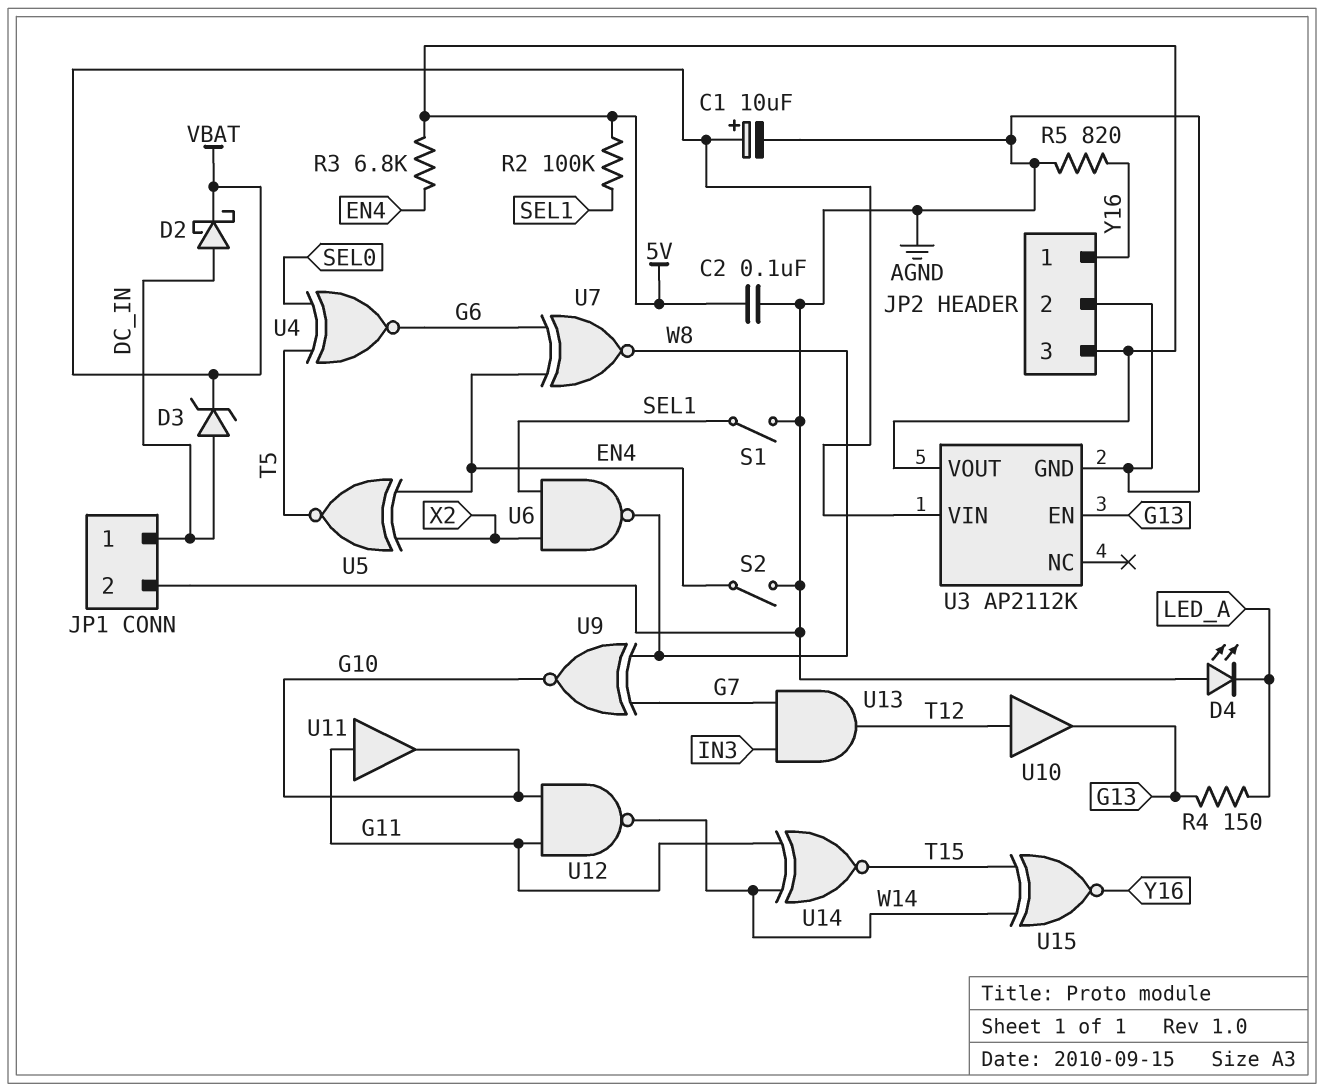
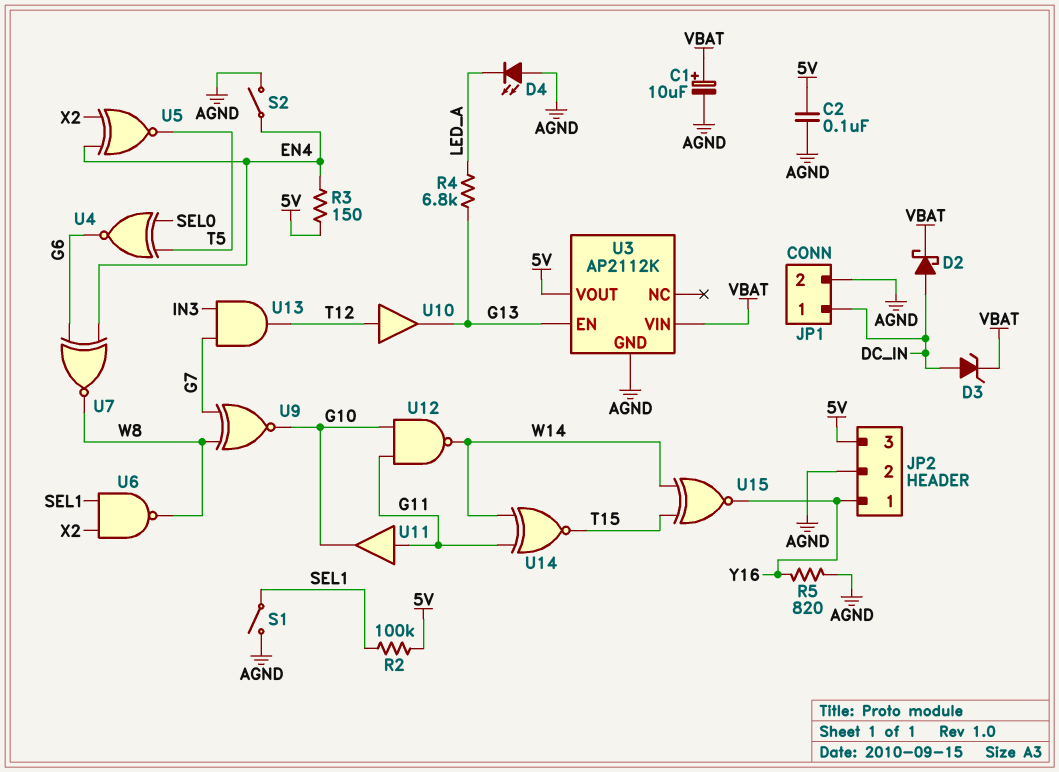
R3: 6.8k (5V, EN4) -> 150 (5V, EN4)
R4: 150 (G13, LED_A) -> 6.8k (G13, LED_A)

